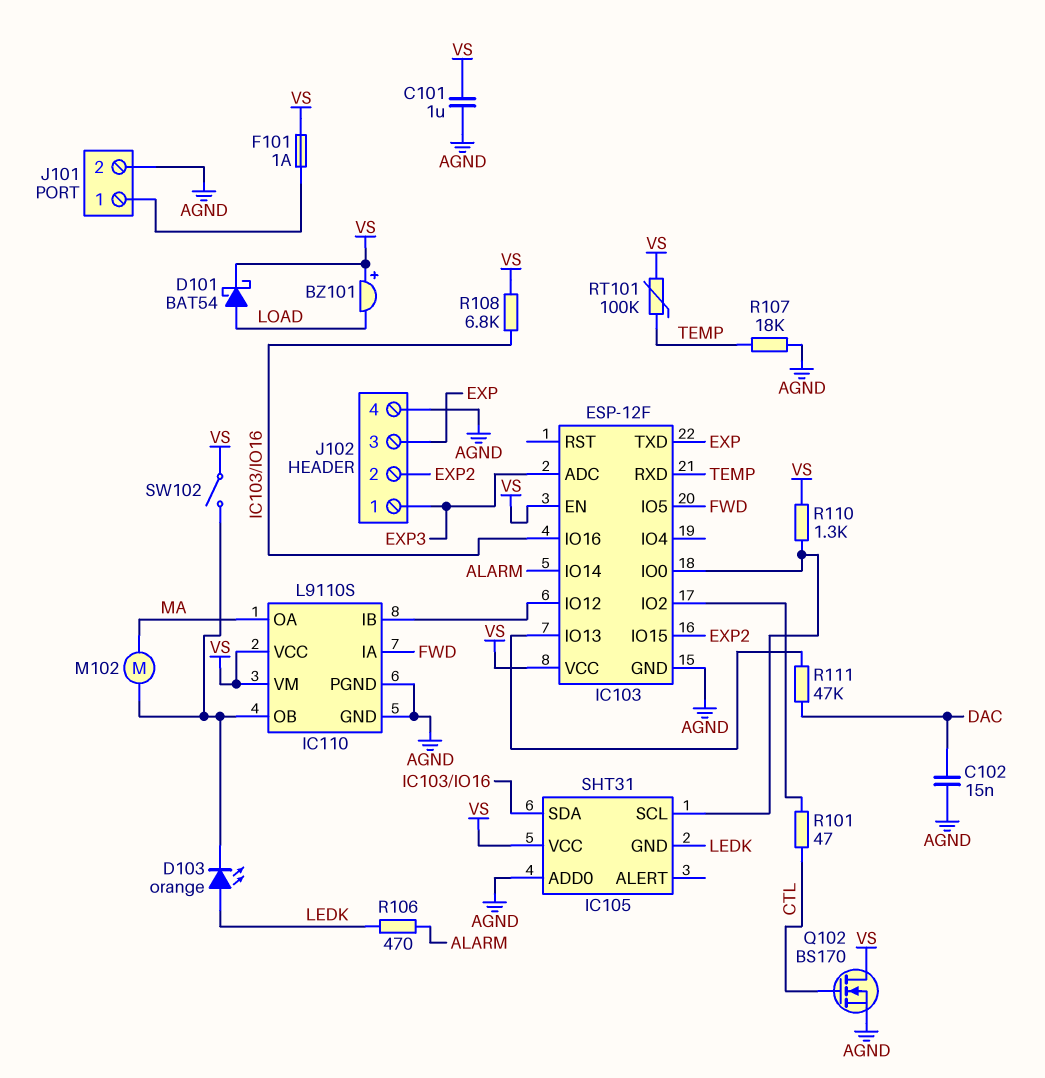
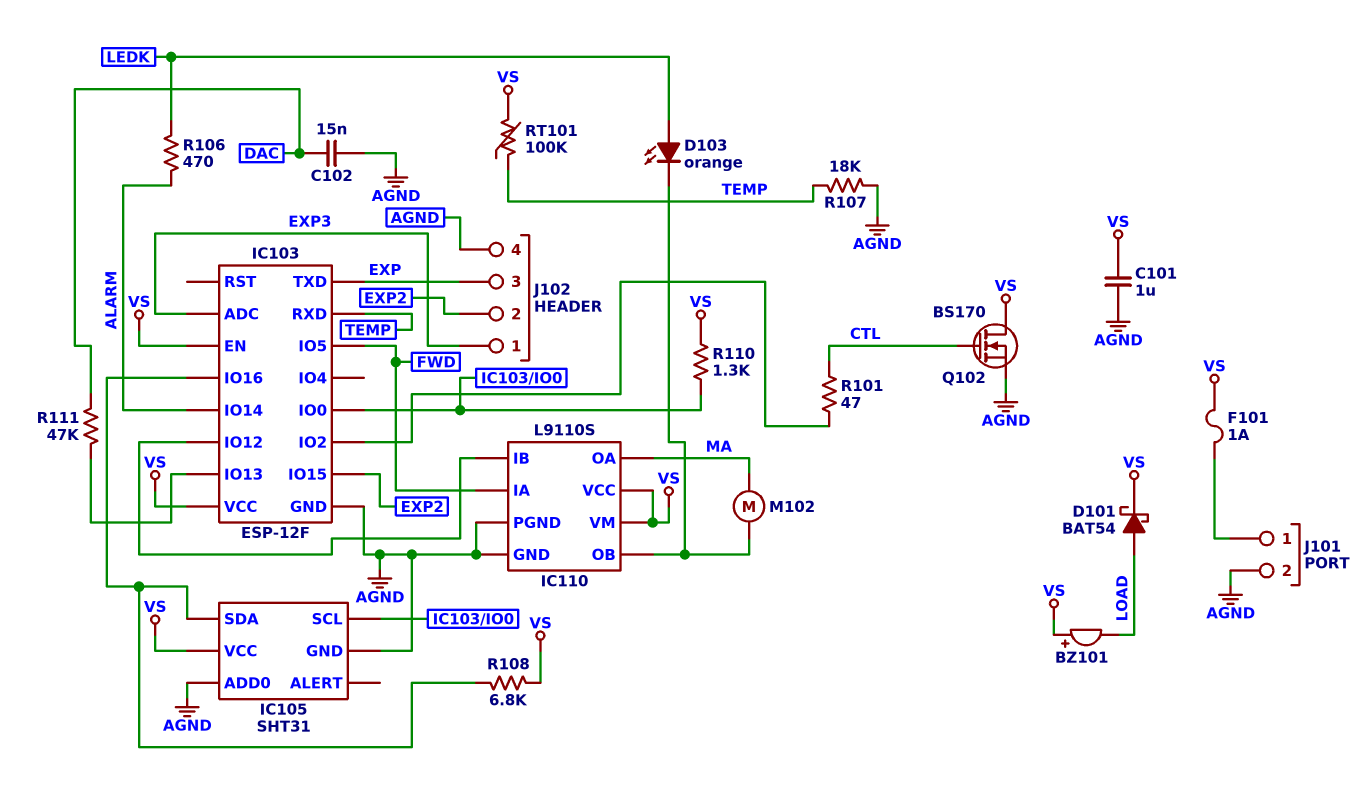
IC105 pin GND: LEDK -> AGND
SW102: switch (IC110/OB, VS) -> none

